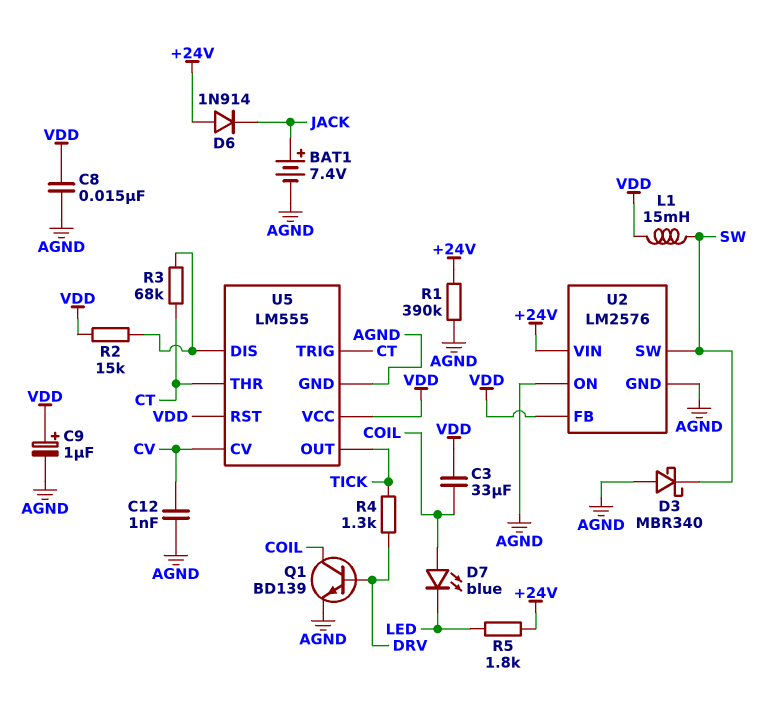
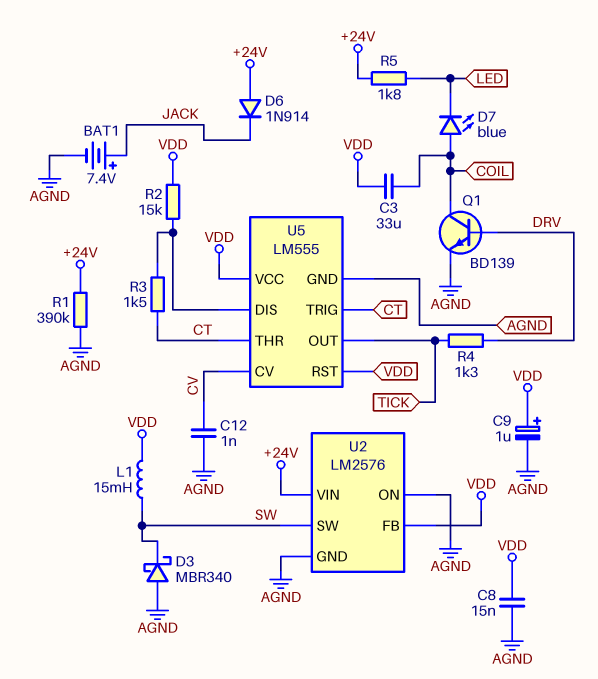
R3: 68k (CT, U5/DIS) -> 1.5k (CT, U5/DIS)

